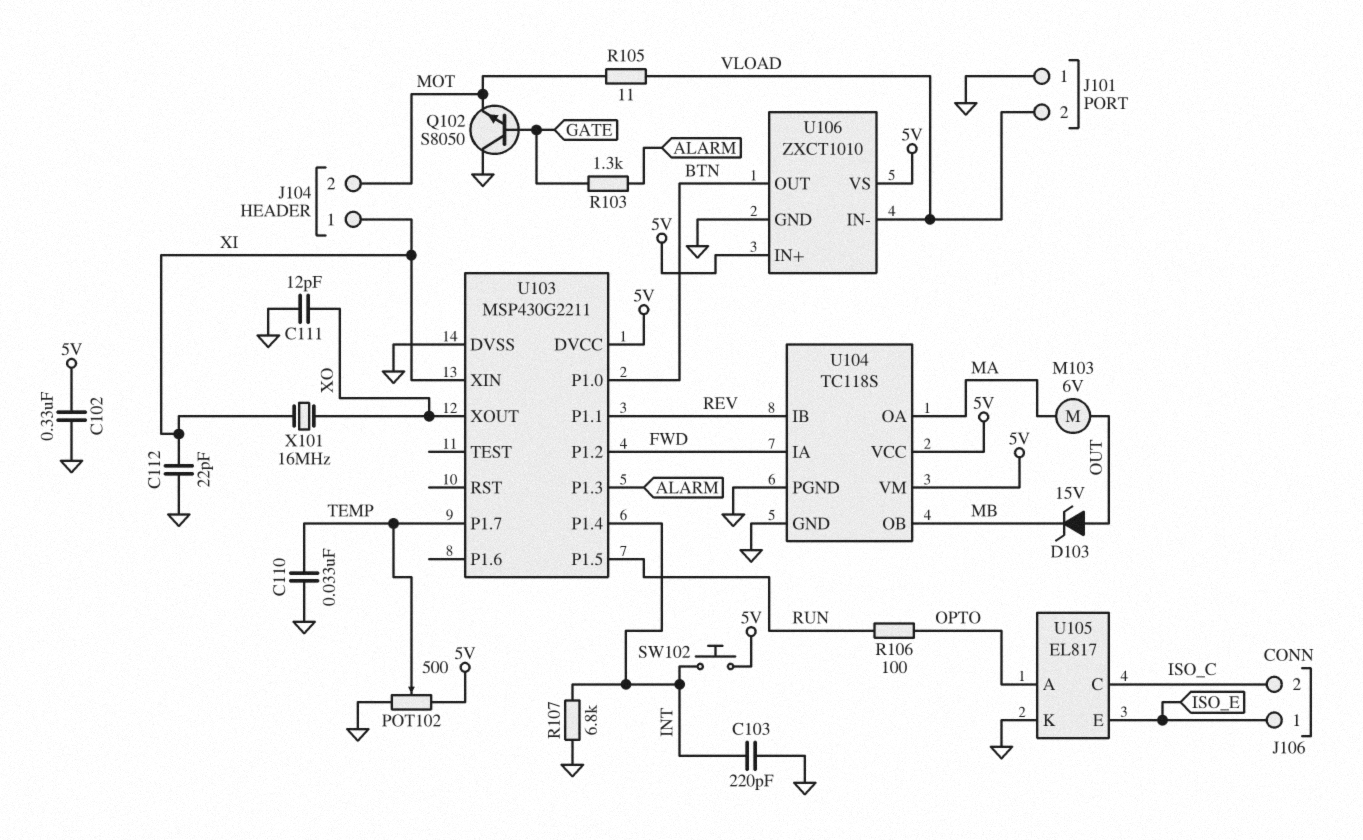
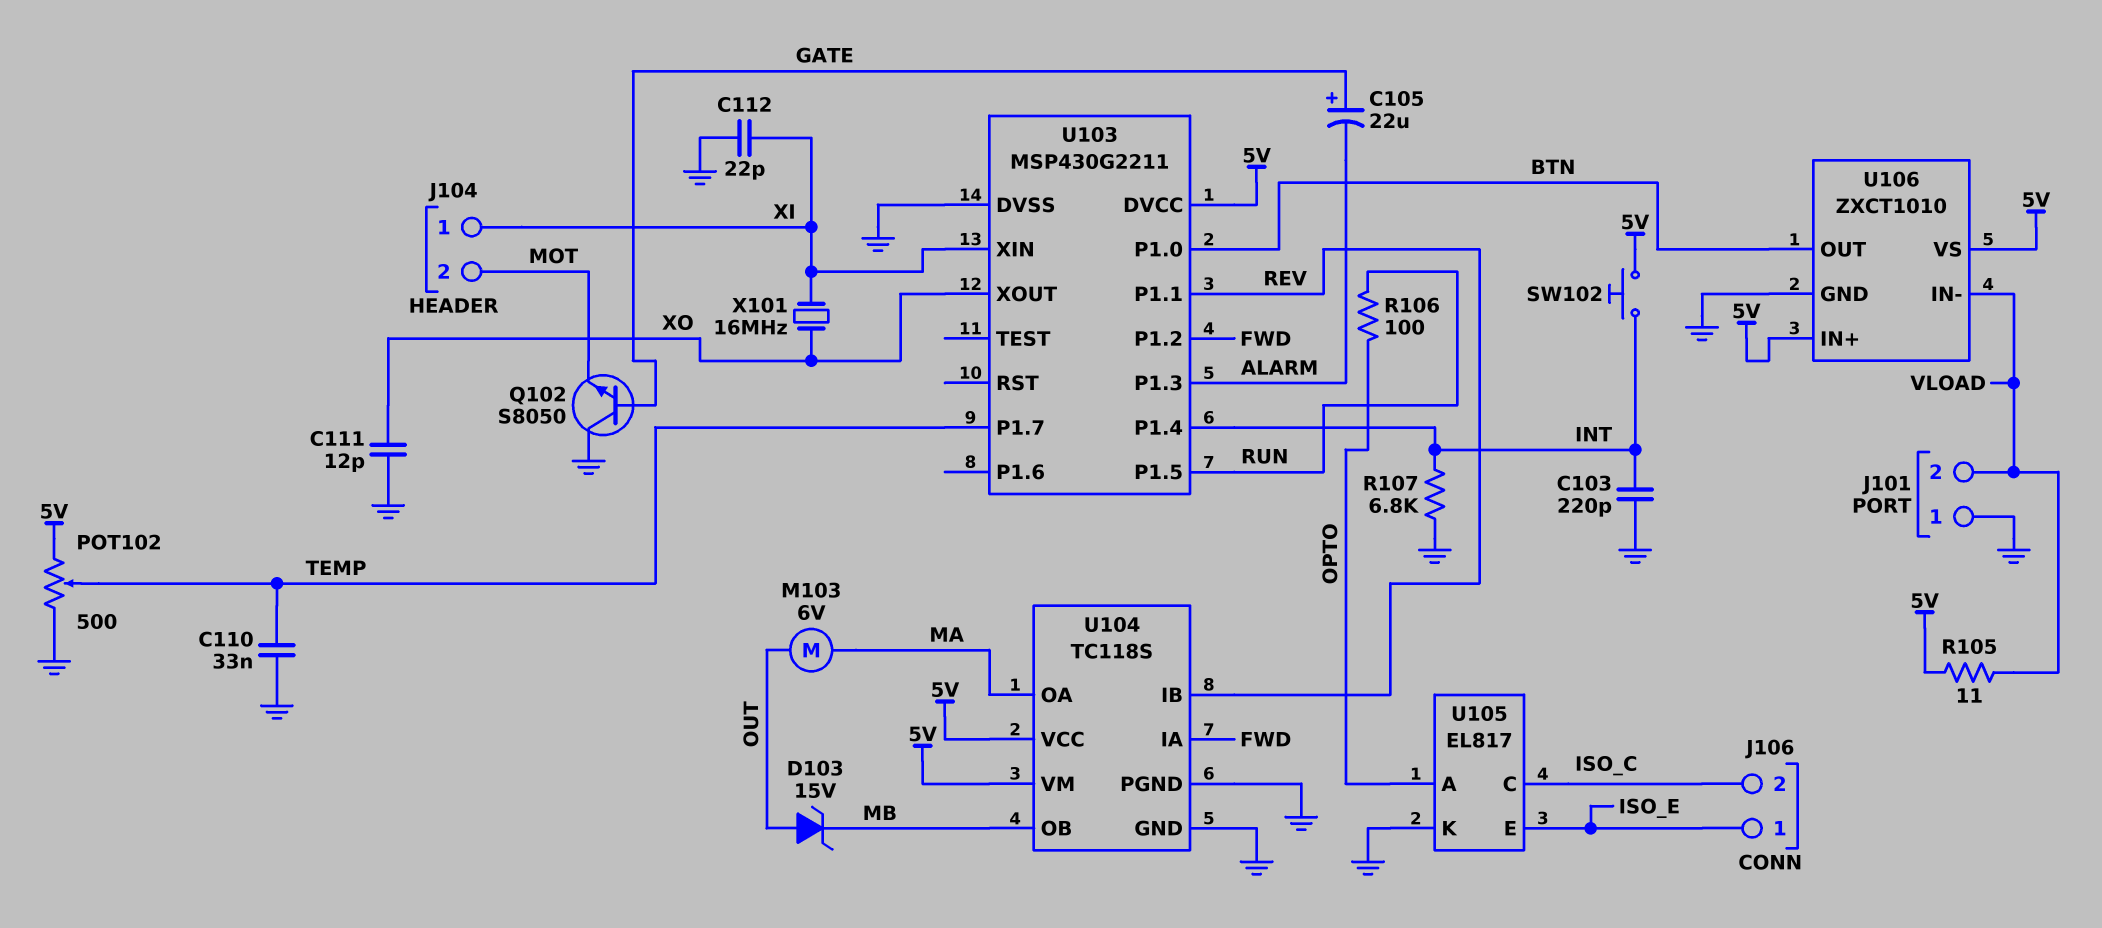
C102: 330nF (5V, GND) -> none
C105: none -> 22uF (plus GATE, minus ALARM)
R103: 1.3k (ALARM, GATE) -> none
R105: 11 (MOT, VLOAD) -> 11 (5V, VLOAD)

